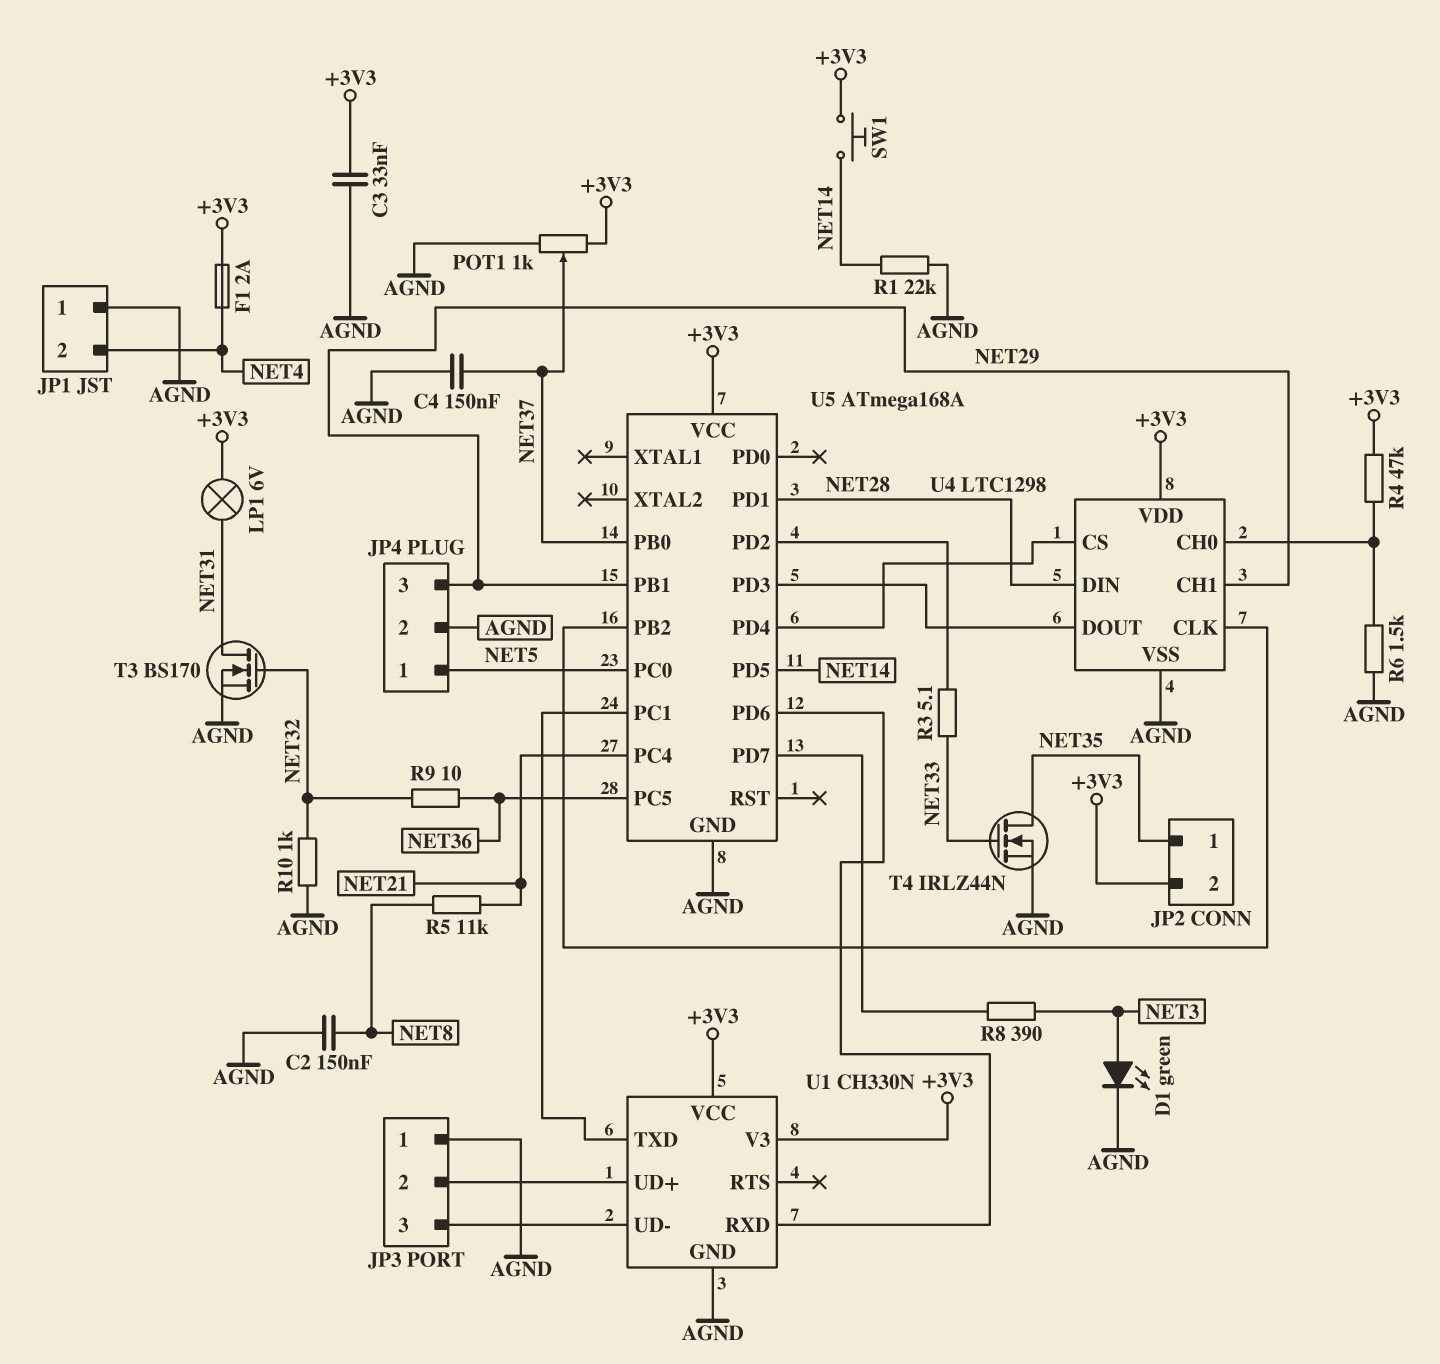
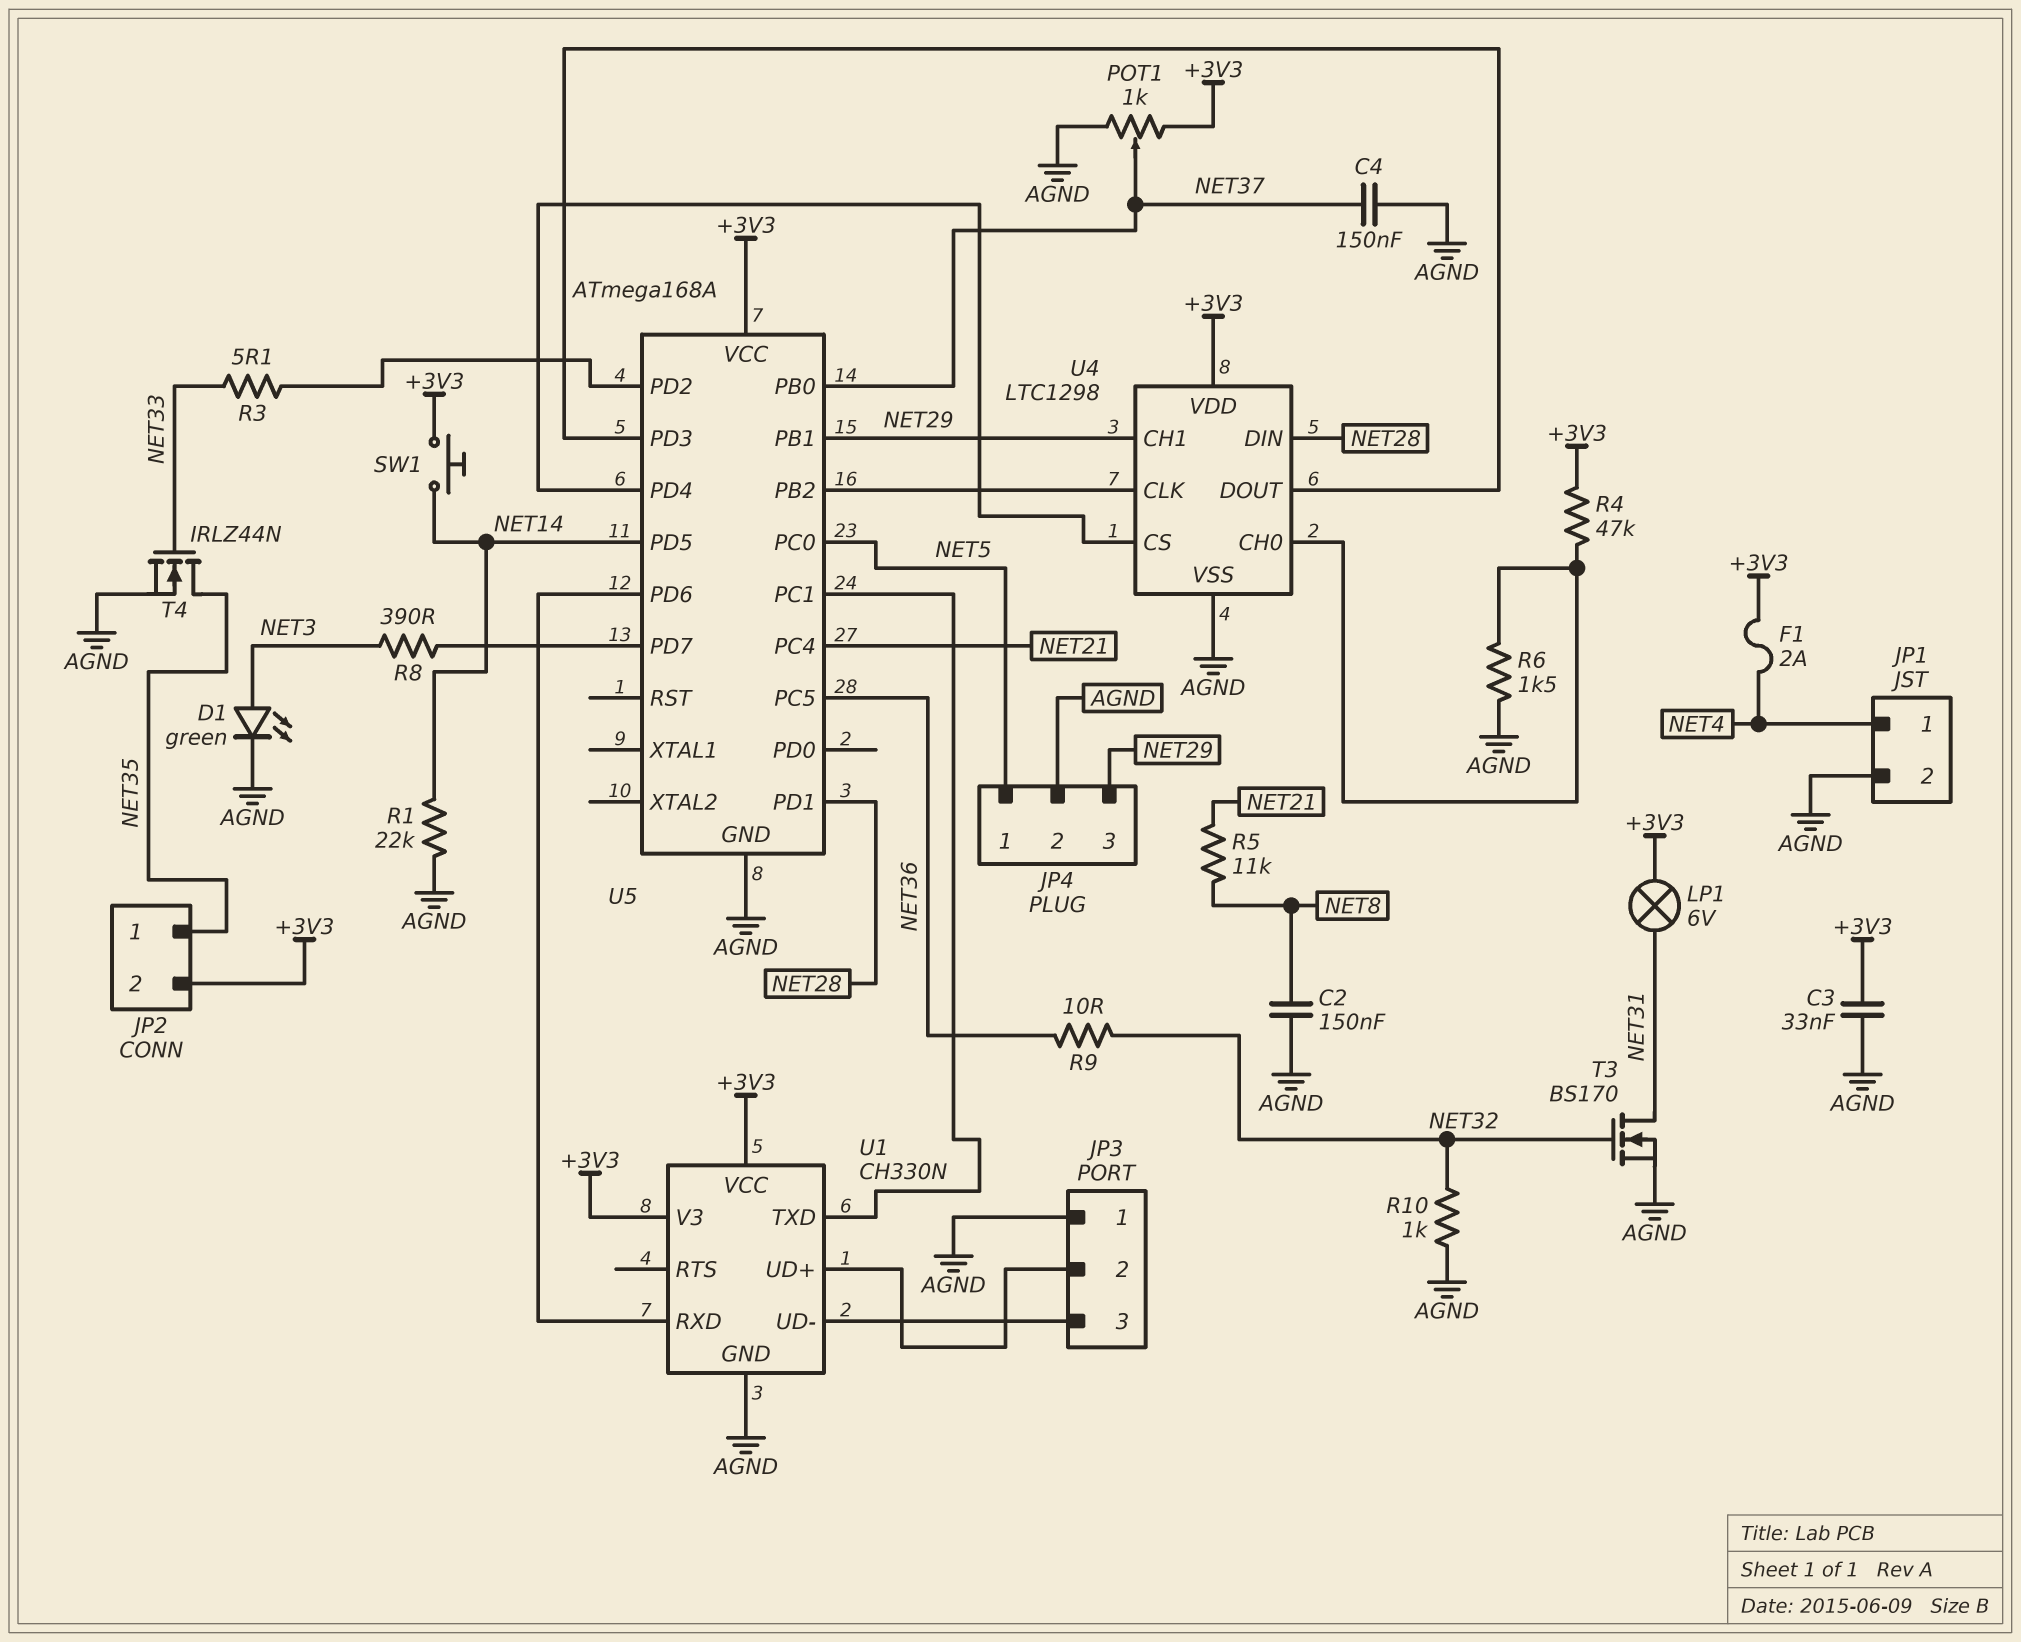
JP1 pin 1: AGND -> NET4
JP1 pin 2: NET4 -> AGND

